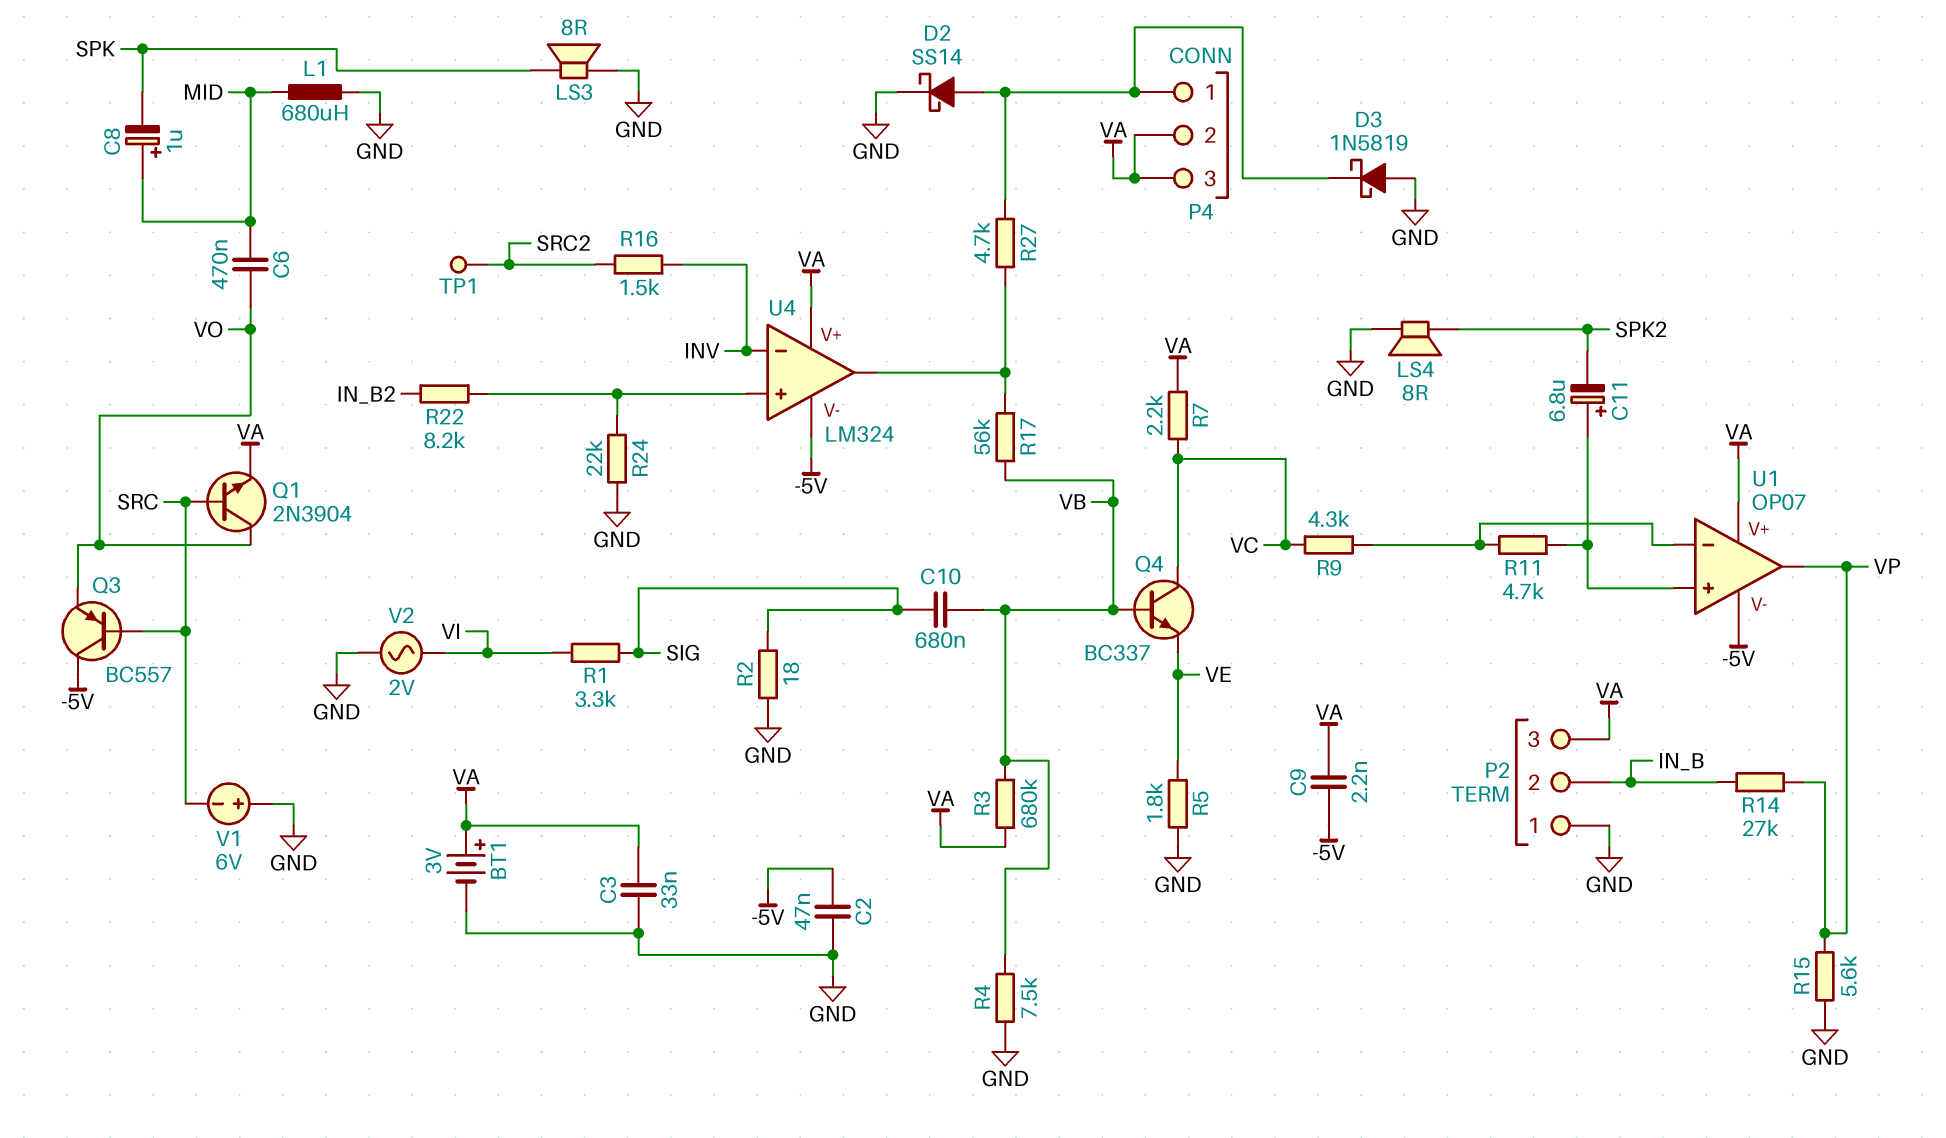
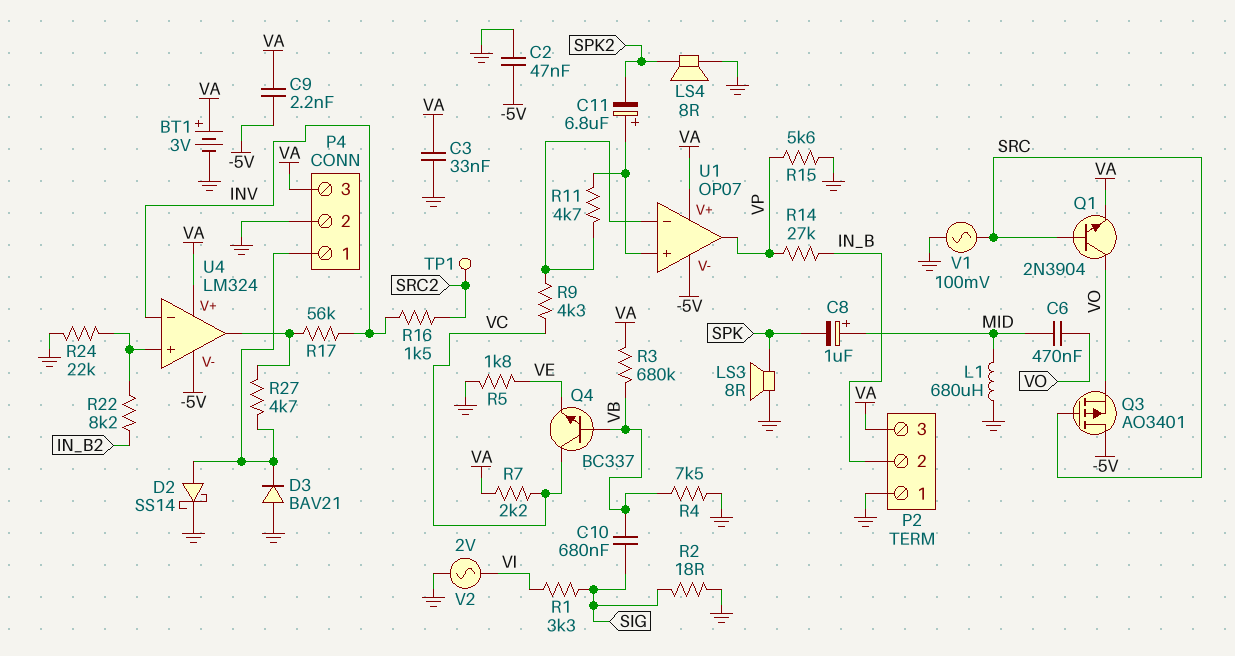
D3: schottky 1N5819 (A GND, K P4/1) -> diode BAV21 (A GND, K P4/1)
P4 pin 2: VA -> GND
Q3: PNP BC557 (B SRC, C -5V, E VO) -> PMOS AO3401 (G SRC, D -5V, S VO)
R17: 56k (U4/out, VB) -> 56k (INV, U4/out)
V1: 6V (plus GND, minus SRC) -> AC 100mV (GND, SRC)

